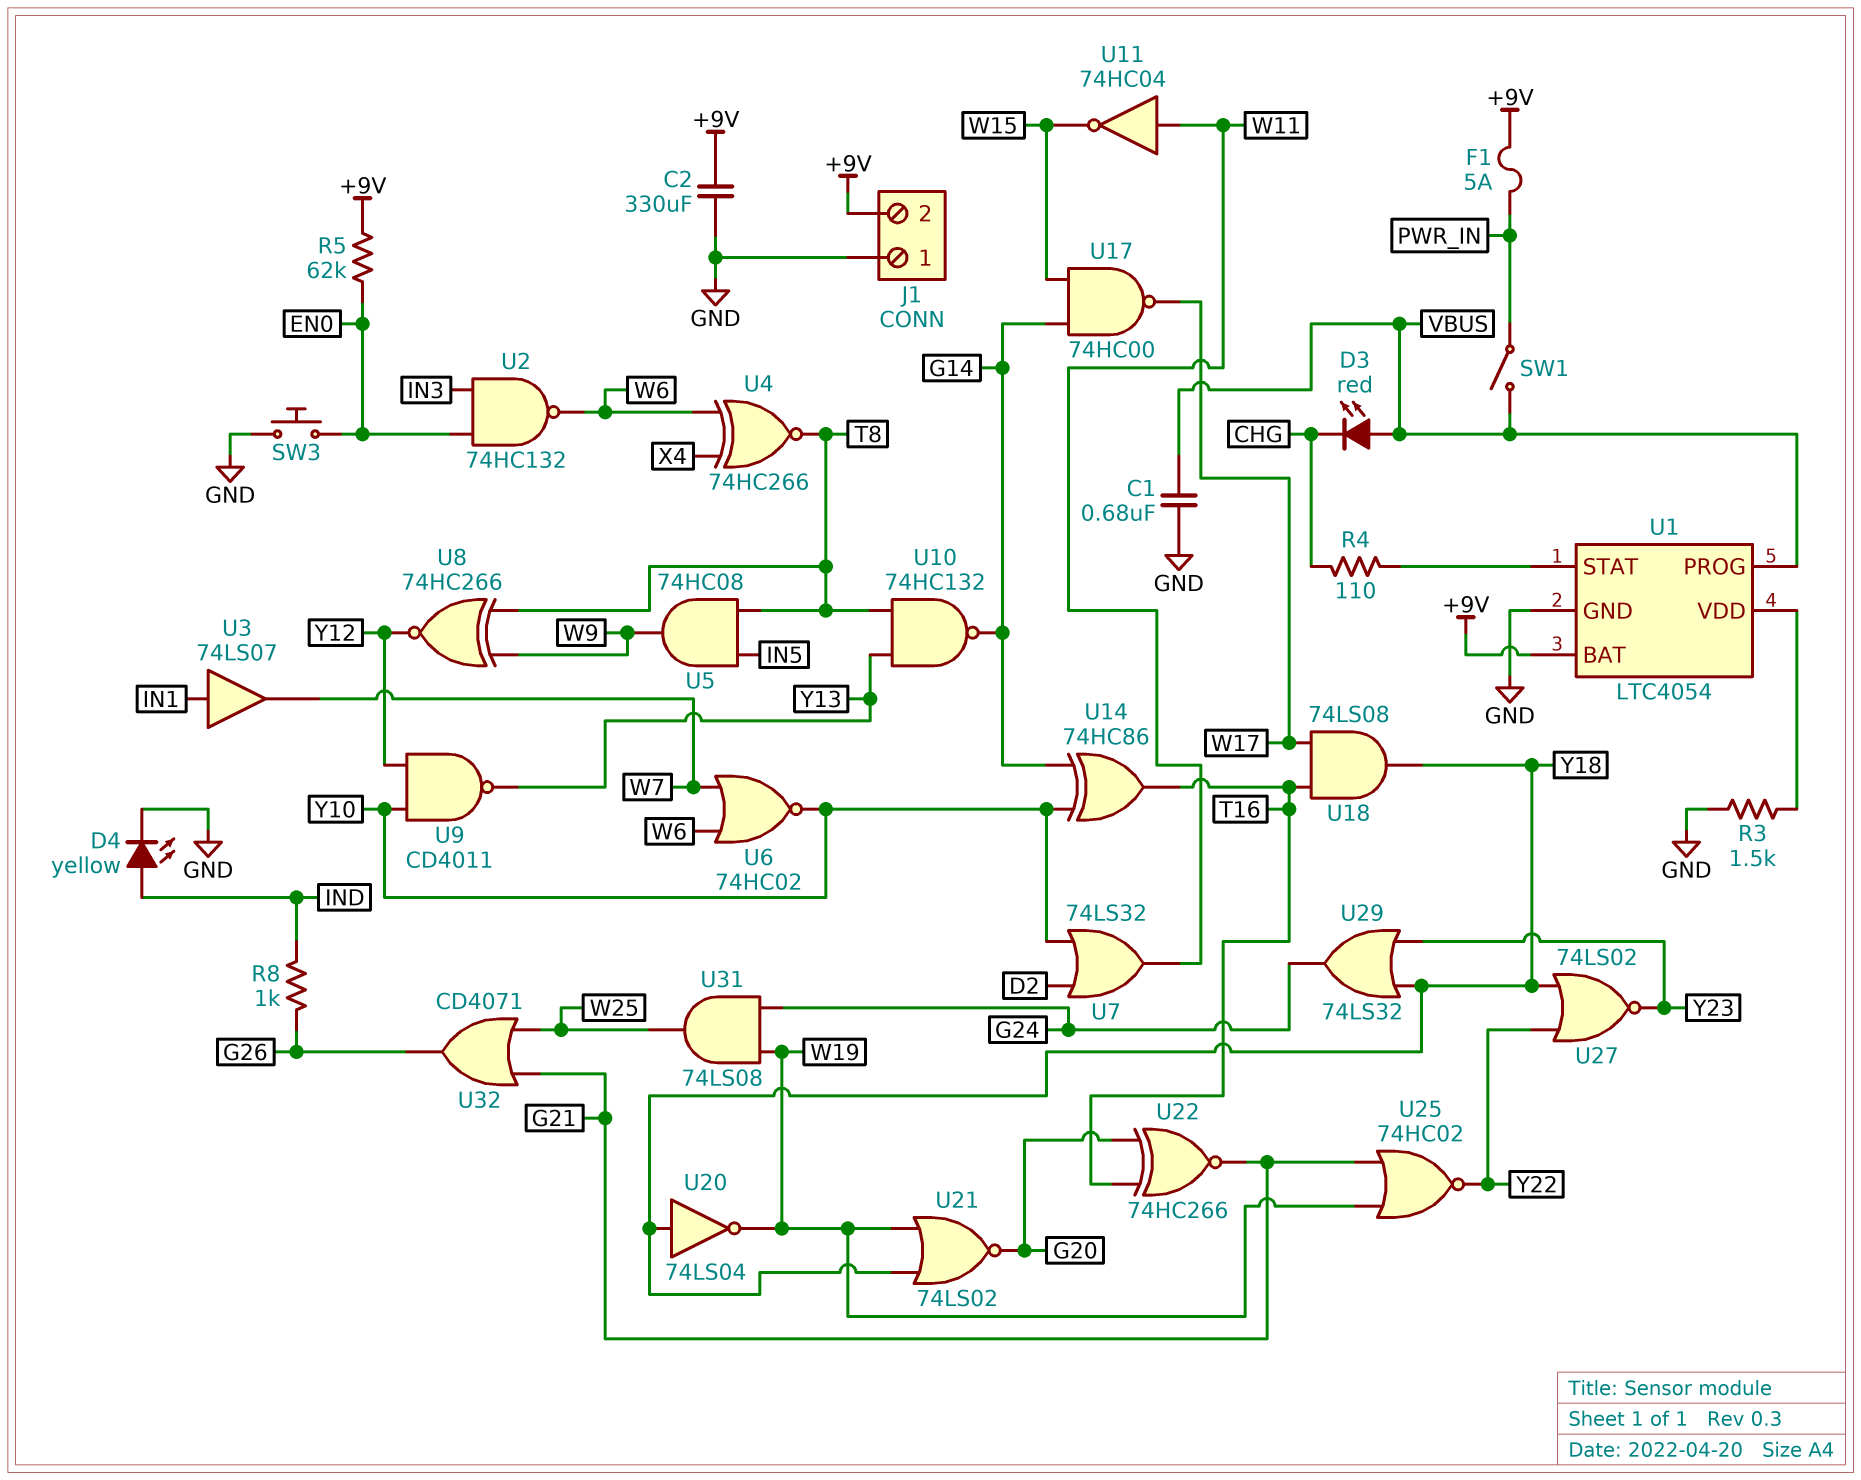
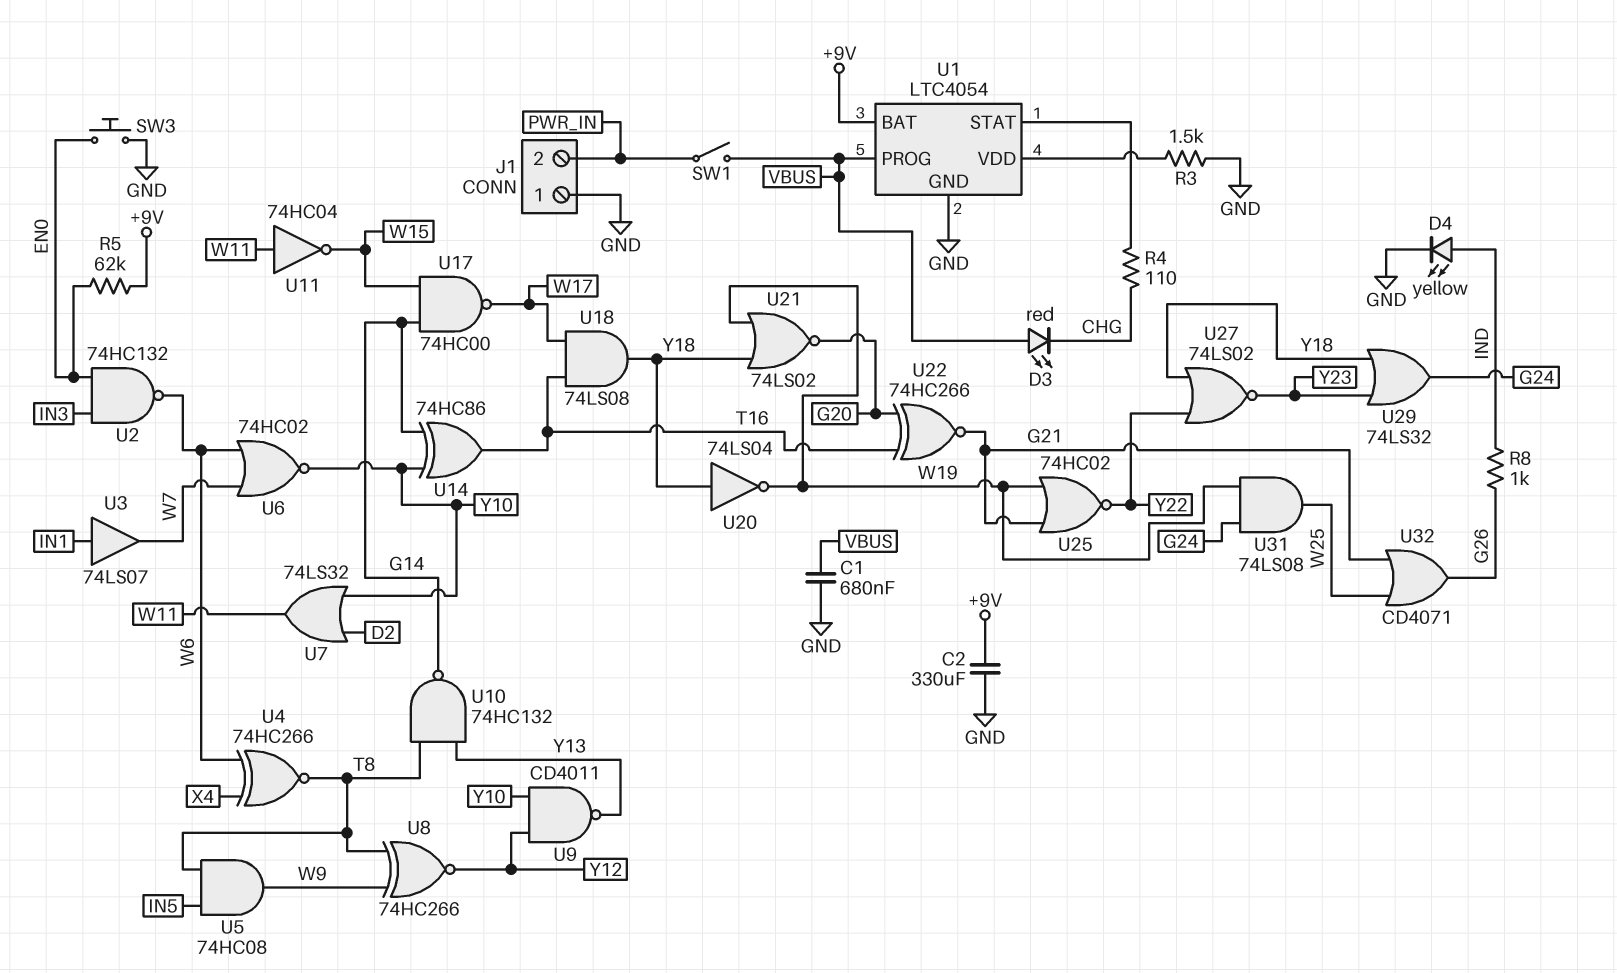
F1: 5A (+9V, PWR_IN) -> none
J1 pin 2: +9V -> PWR_IN

